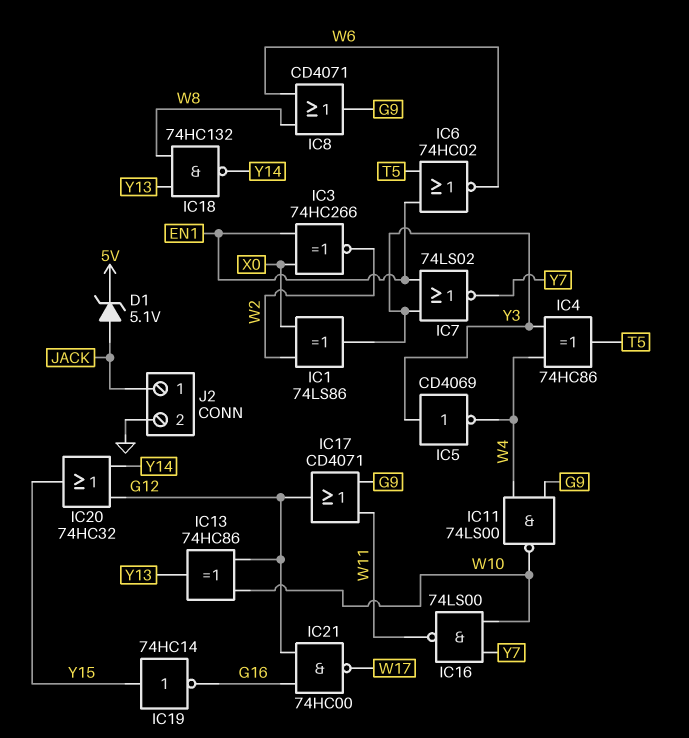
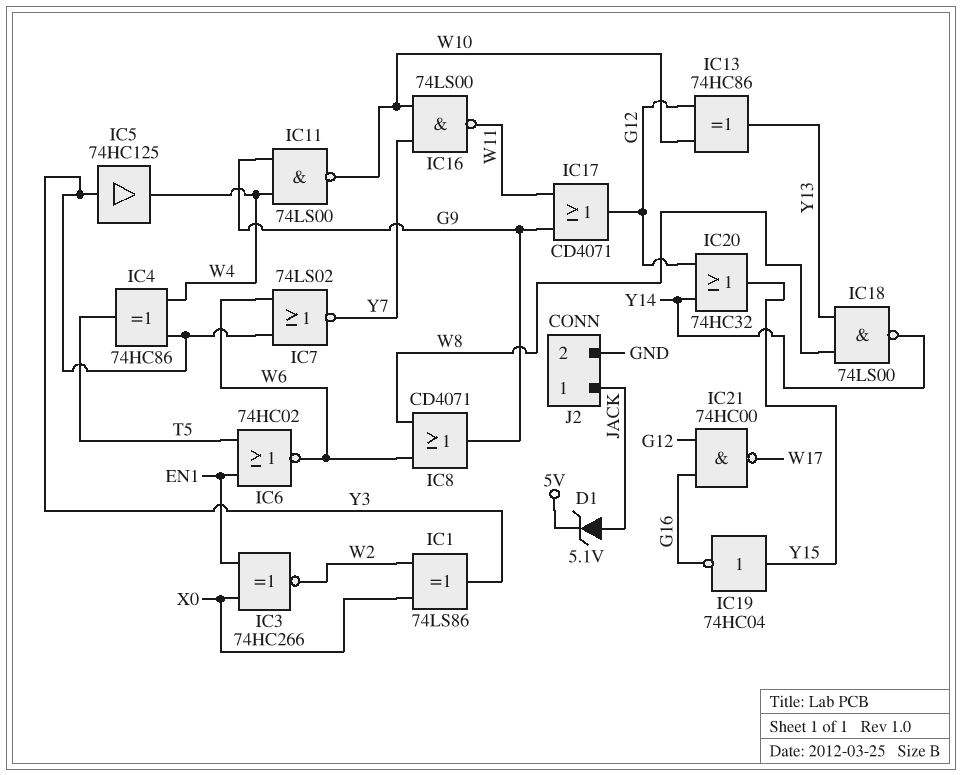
IC5: NOT CD4069 (in Y3, out W4) -> buffer 74HC125 (in Y3, out W4)
IC7: NOR 74LS02 (in EN1, in Y3, out Y7) -> NOR 74LS02 (in W6, in Y3, out Y7)
IC18: NAND 74HC132 (in W8, in Y13, out Y14) -> NAND 74LS00 (in W8, in Y13, out Y14)
IC19: NOT 74HC14 (in Y15, out G16) -> NOT 74HC04 (in Y15, out G16)

